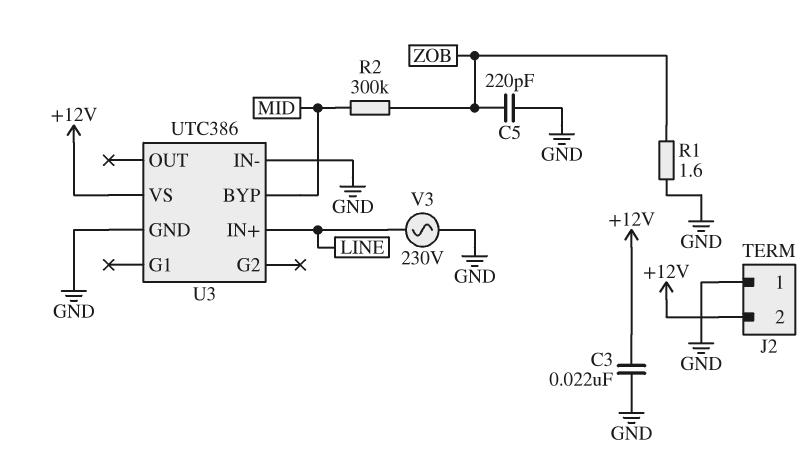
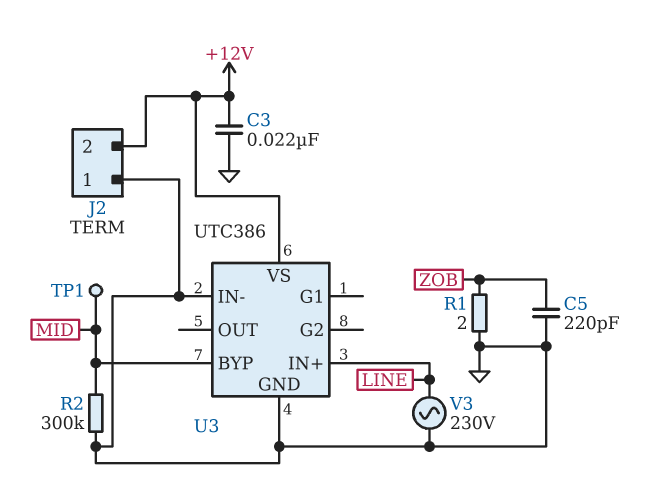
R1: 1.6 (GND, ZOB) -> 2 (GND, ZOB)
R2: 300k (MID, ZOB) -> 300k (GND, MID)
TP1: none -> test point (MID)

